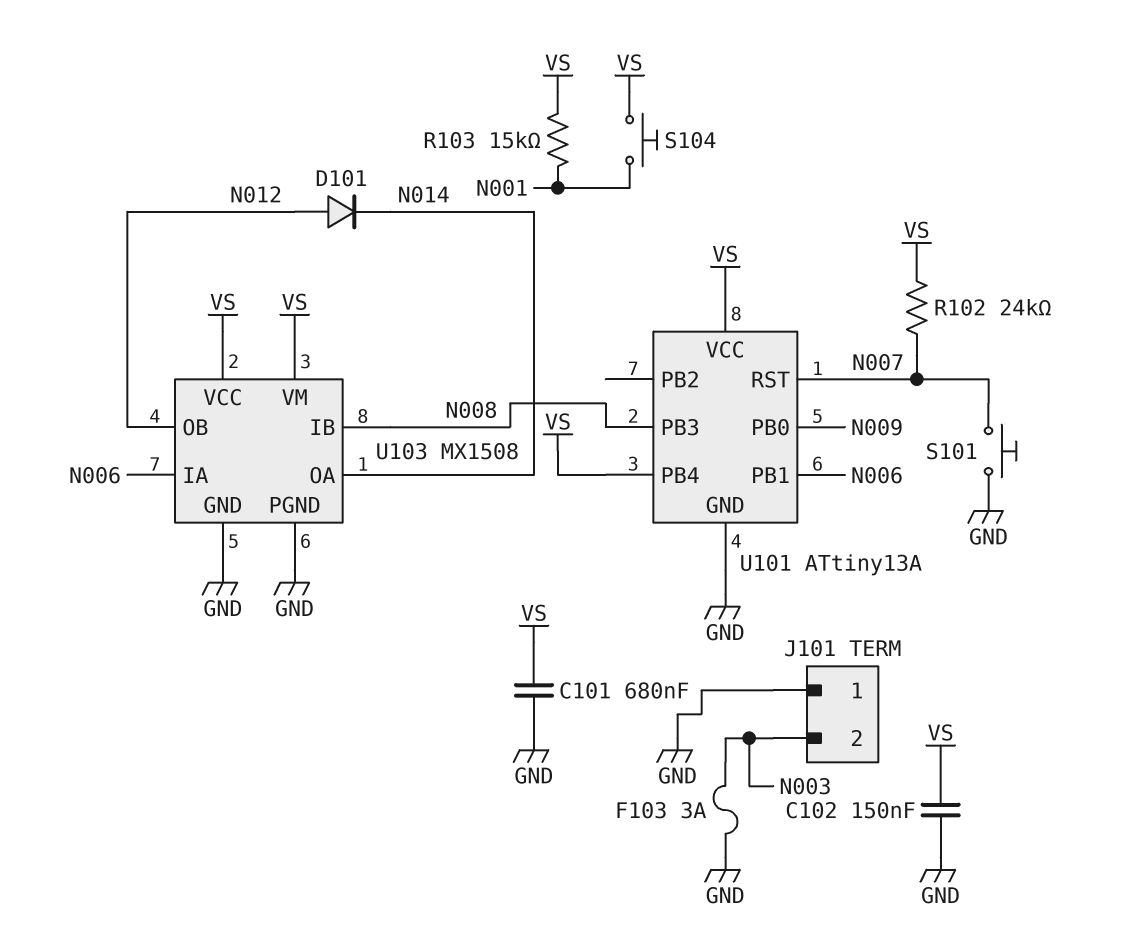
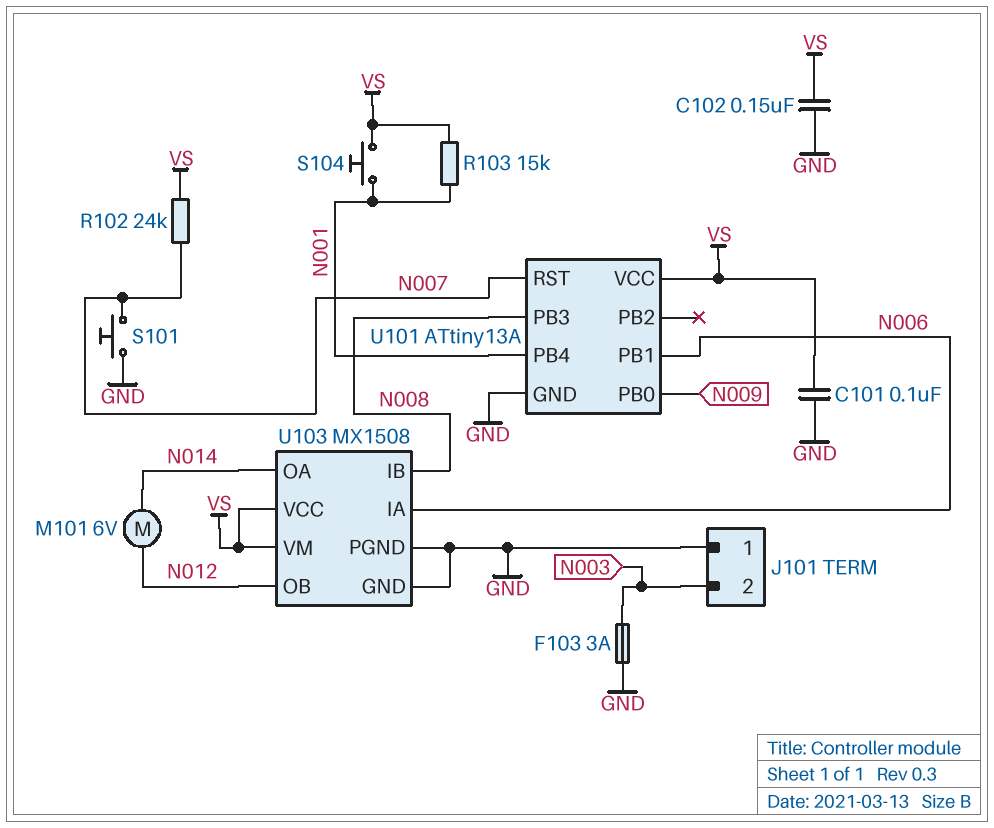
C101: 680nF (GND, VS) -> 100nF (GND, VS)
D101: diode (A N012, K N014) -> none
M101: none -> motor 6V (N012, N014)
U101 pin PB4: VS -> N001

